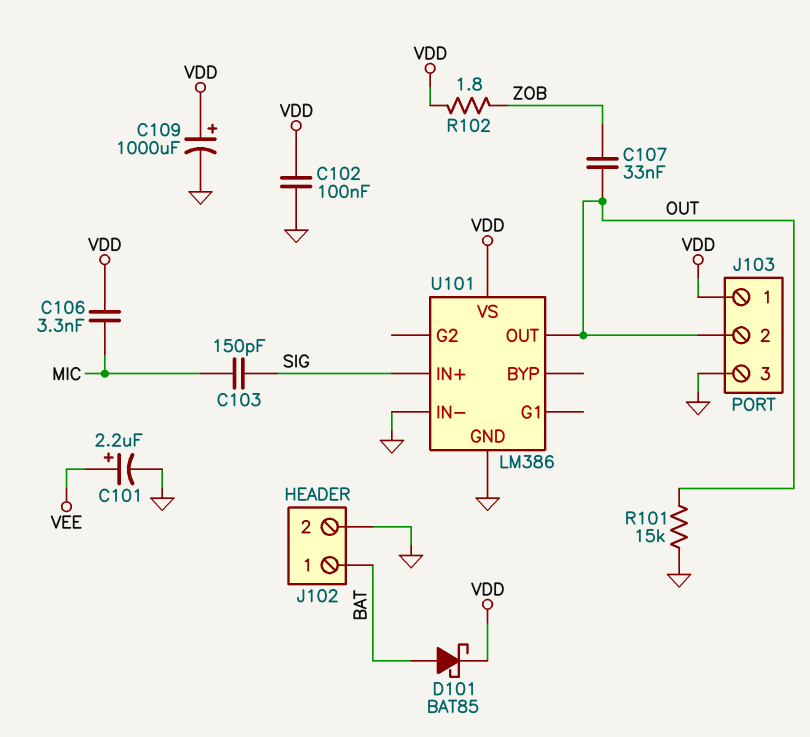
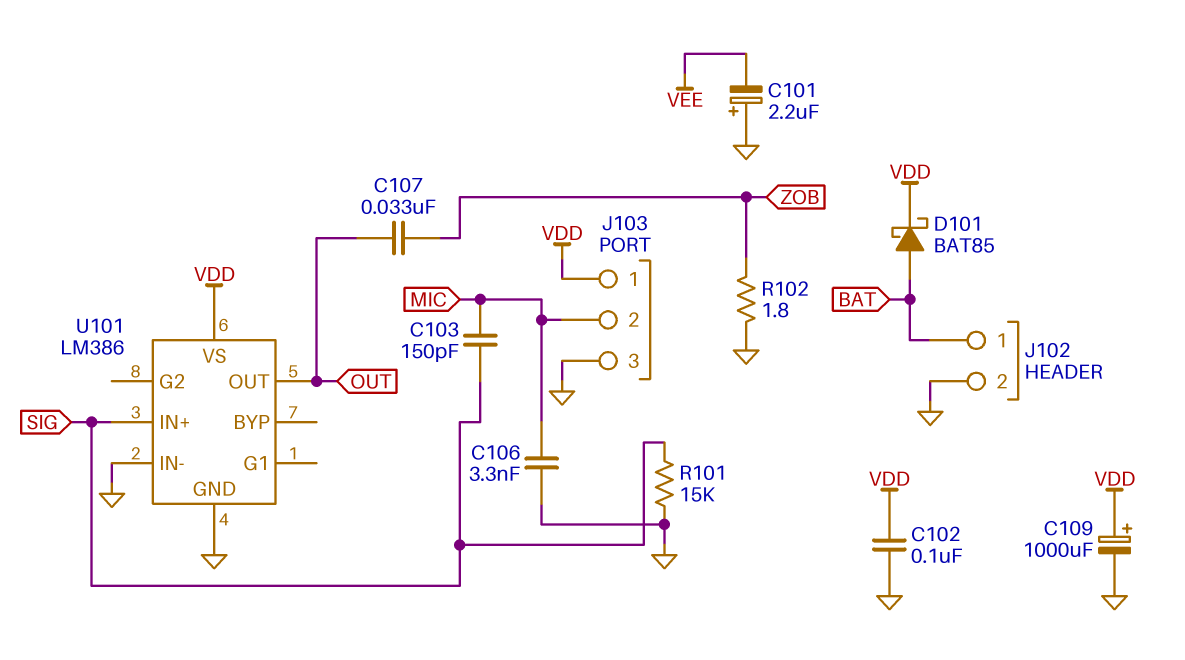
C101: 2.2uF (plus VEE, minus GND) -> 2.2uF (plus GND, minus VEE)
C106: 3.3nF (MIC, VDD) -> 3.3nF (GND, MIC)
J103 pin 2: OUT -> MIC
R101: 15k (GND, OUT) -> 15k (GND, SIG)
R102: 1.8 (VDD, ZOB) -> 1.8 (GND, ZOB)

